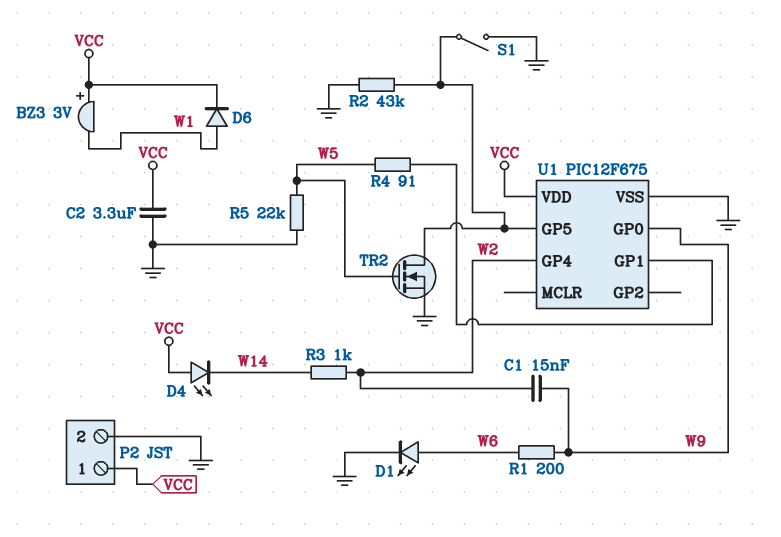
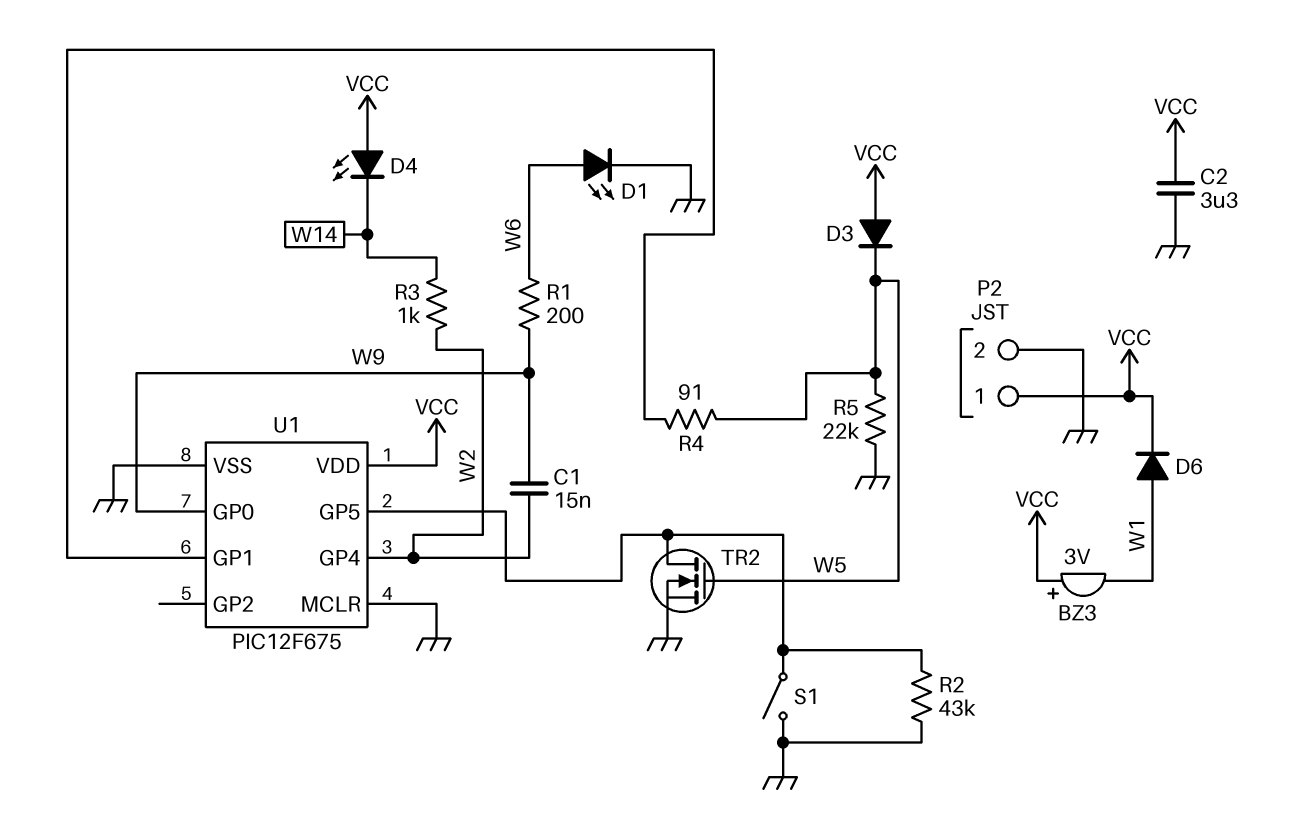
D3: none -> diode (A VCC, K W5)
U1 pin MCLR: none -> GND

